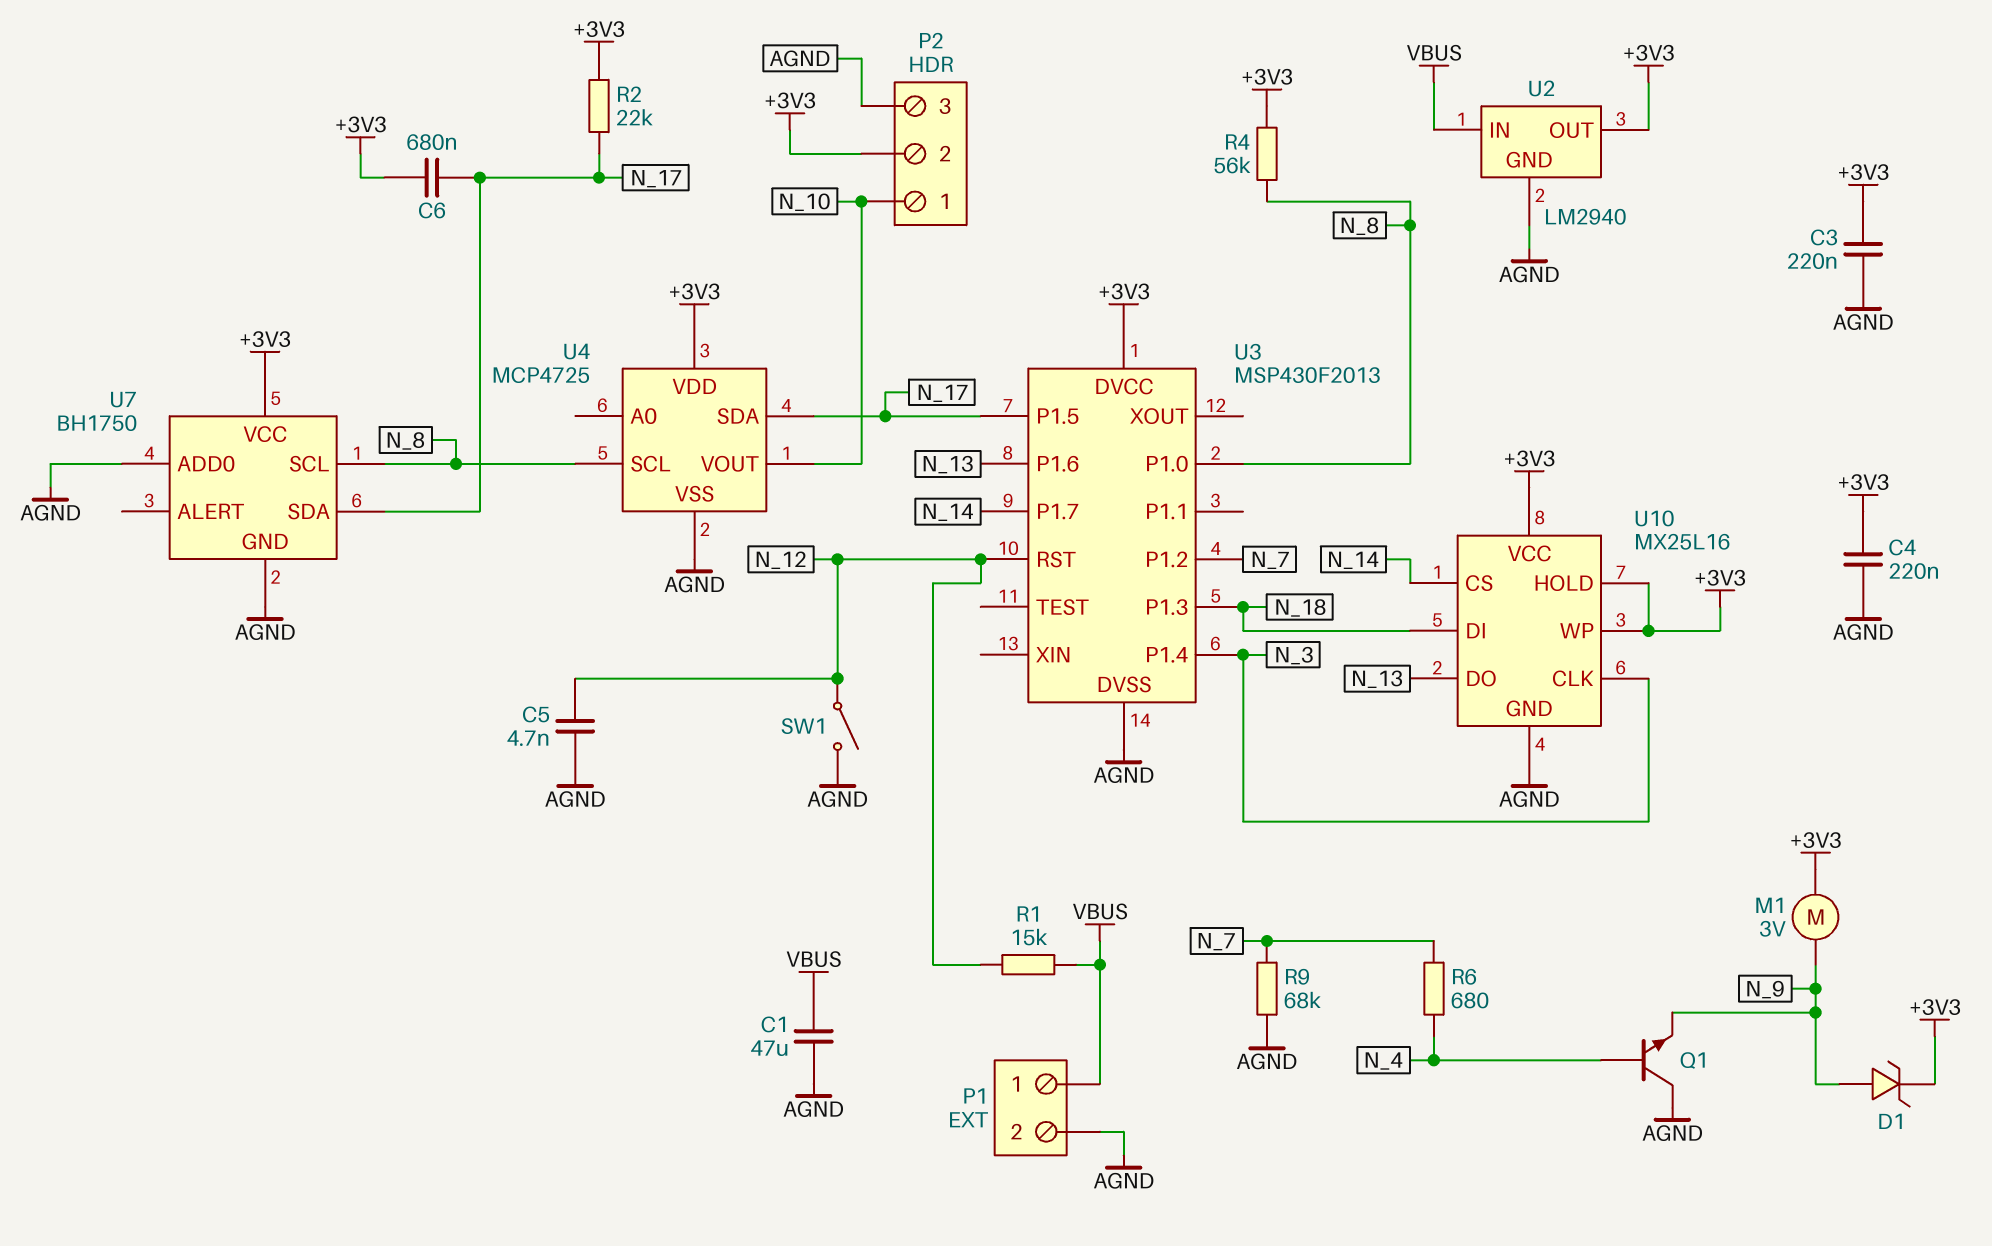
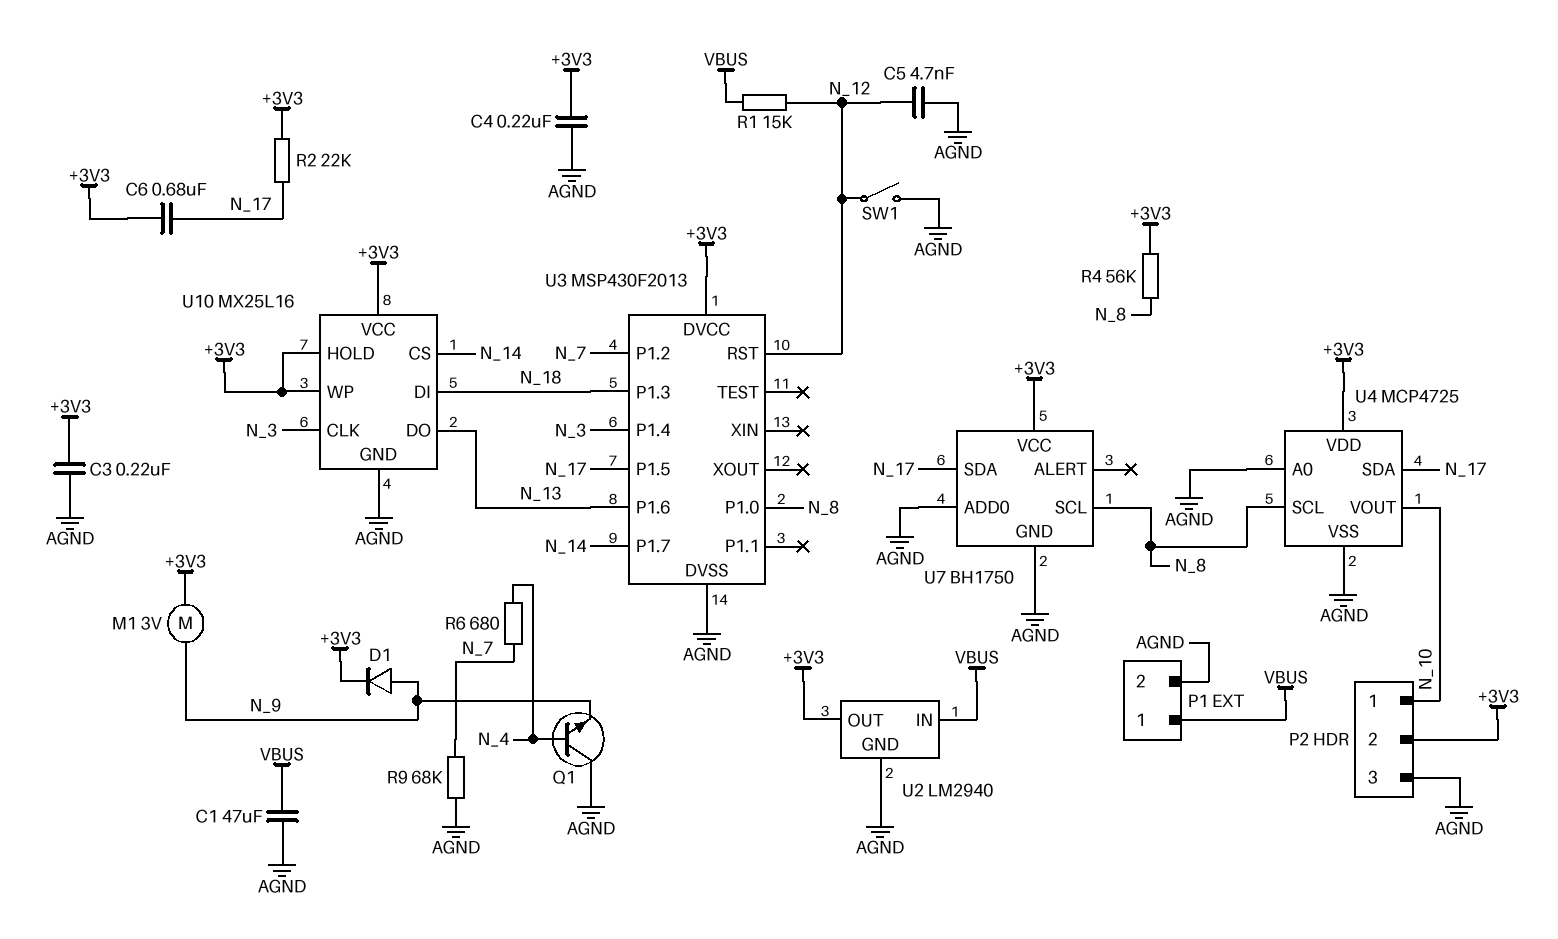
D1: zener (A N_9, K +3V3) -> diode (A N_9, K +3V3)
U4 pin A0: none -> AGND

